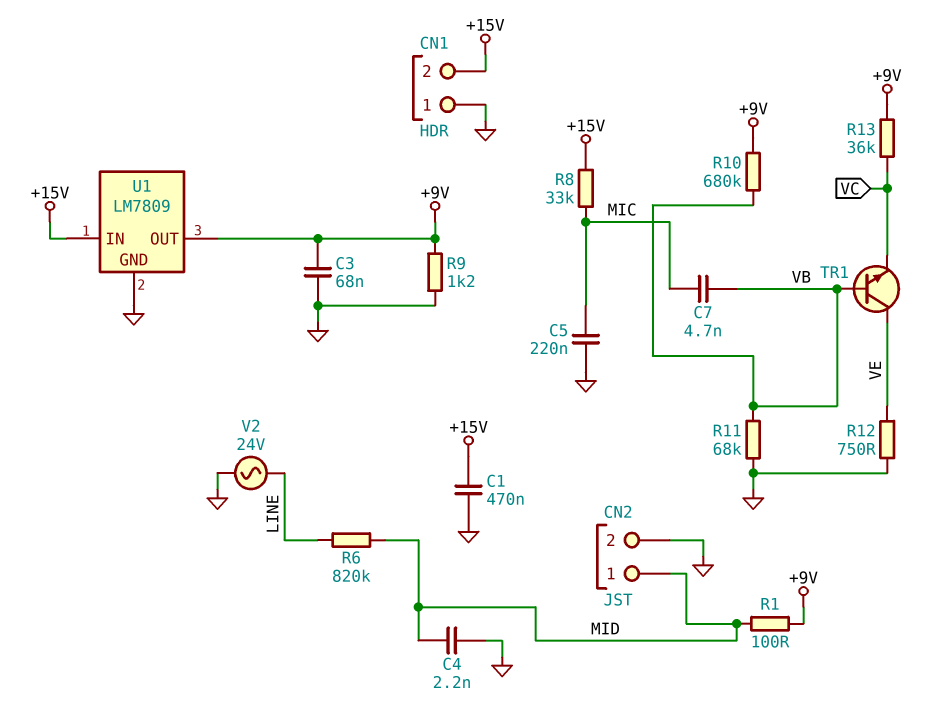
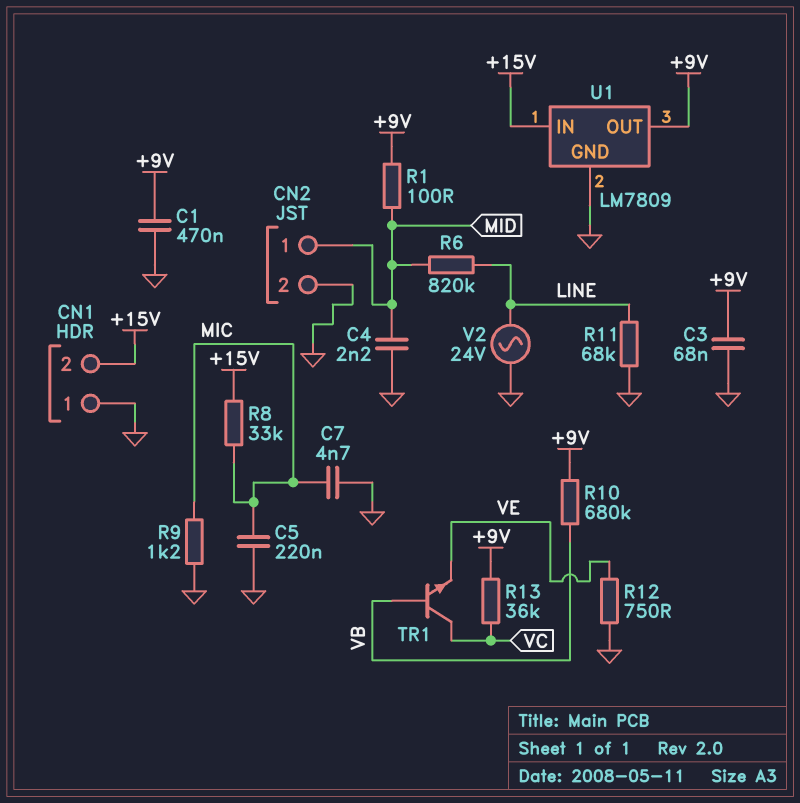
C1: 470nF (+15V, GND) -> 470nF (+9V, GND)
C7: 4.7nF (MIC, VB) -> 4.7nF (GND, MIC)
R9: 1.2k (+9V, GND) -> 1.2k (GND, MIC)
R11: 68k (GND, VB) -> 68k (GND, LINE)
TR1: NPN (B VB, C VE, E VC) -> NPN (B VB, C VC, E VE)

